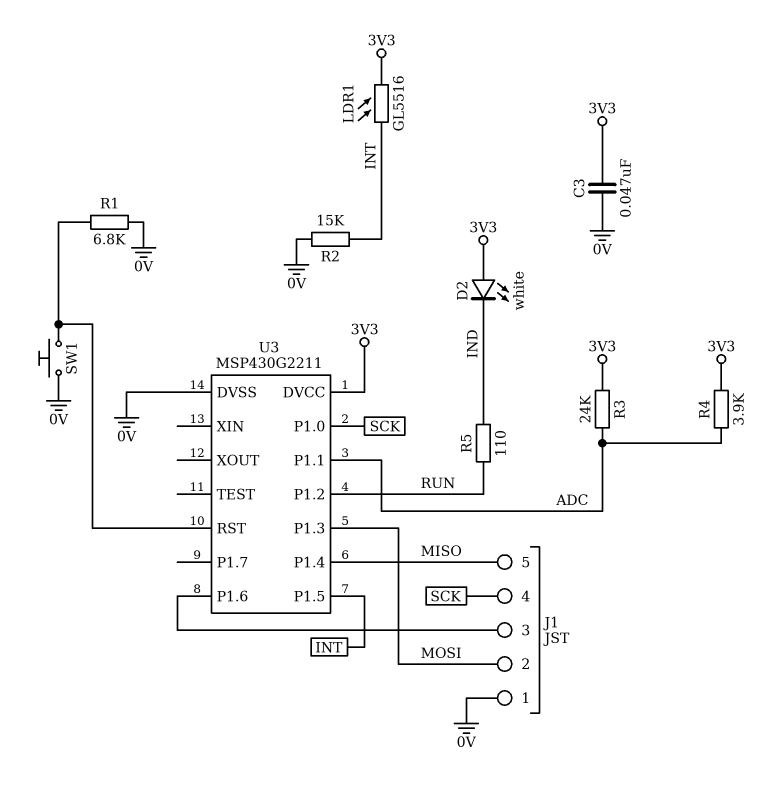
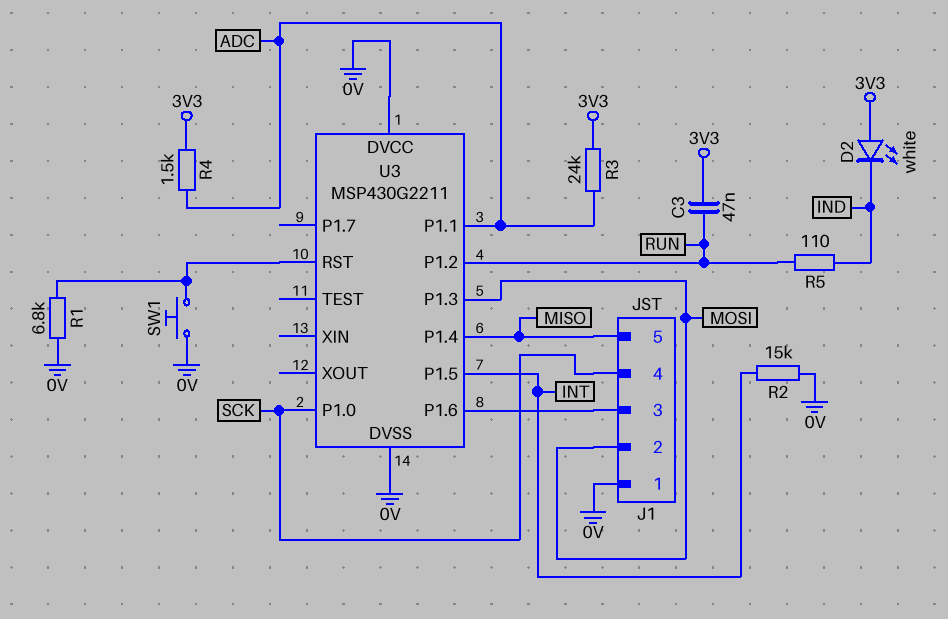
C3: 47nF (0V, 3V3) -> 47nF (3V3, RUN)
LDR1: GL5516 (3V3, INT) -> none
R4: 3.9k (3V3, ADC) -> 1.5k (3V3, ADC)
U3 pin DVCC: 3V3 -> 0V

